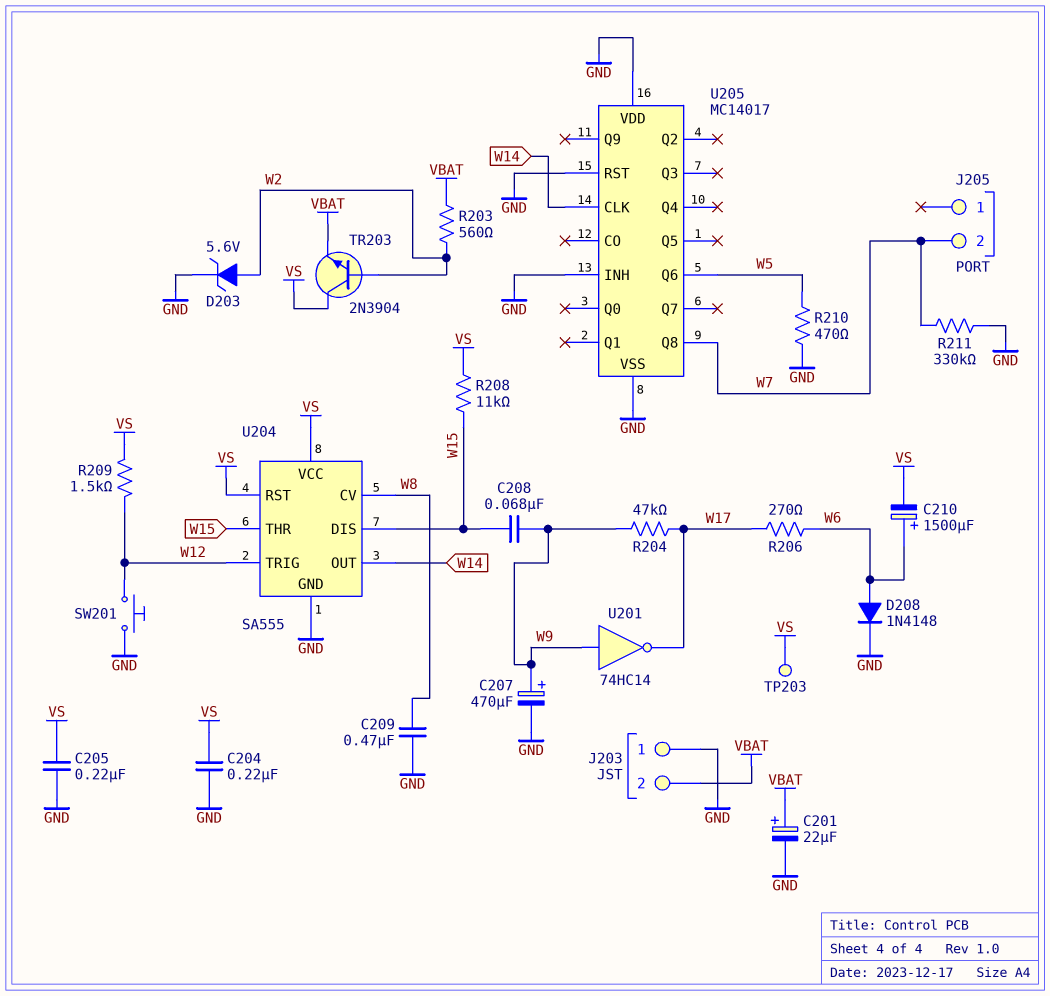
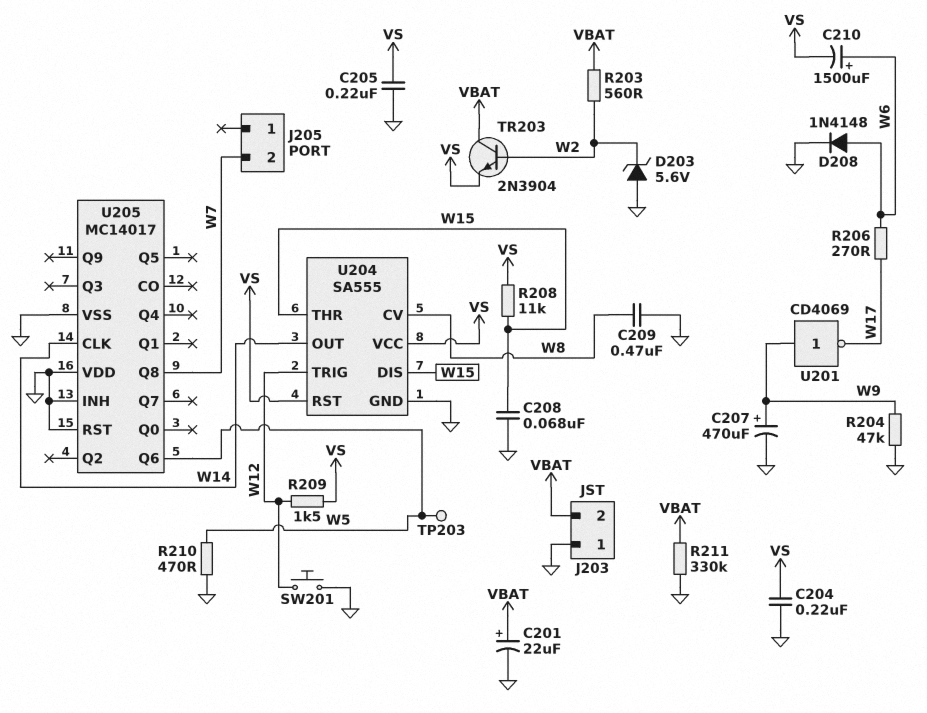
C208: 68nF (W9, W15) -> 68nF (GND, W15)
D203: zener 5.6V (A W2, K GND) -> zener 5.6V (A GND, K W2)
R204: 47k (W9, W17) -> 47k (GND, W9)
R211: 330k (GND, W7) -> 330k (GND, VBAT)
TP203: test point (VS) -> test point (W5)
TR203: NPN 2N3904 (B W2, C VS, E VBAT) -> NPN 2N3904 (B W2, C VBAT, E VS)
U201: NOT 74HC14 (in W9, out W17) -> NOT CD4069 (in W9, out W17)

